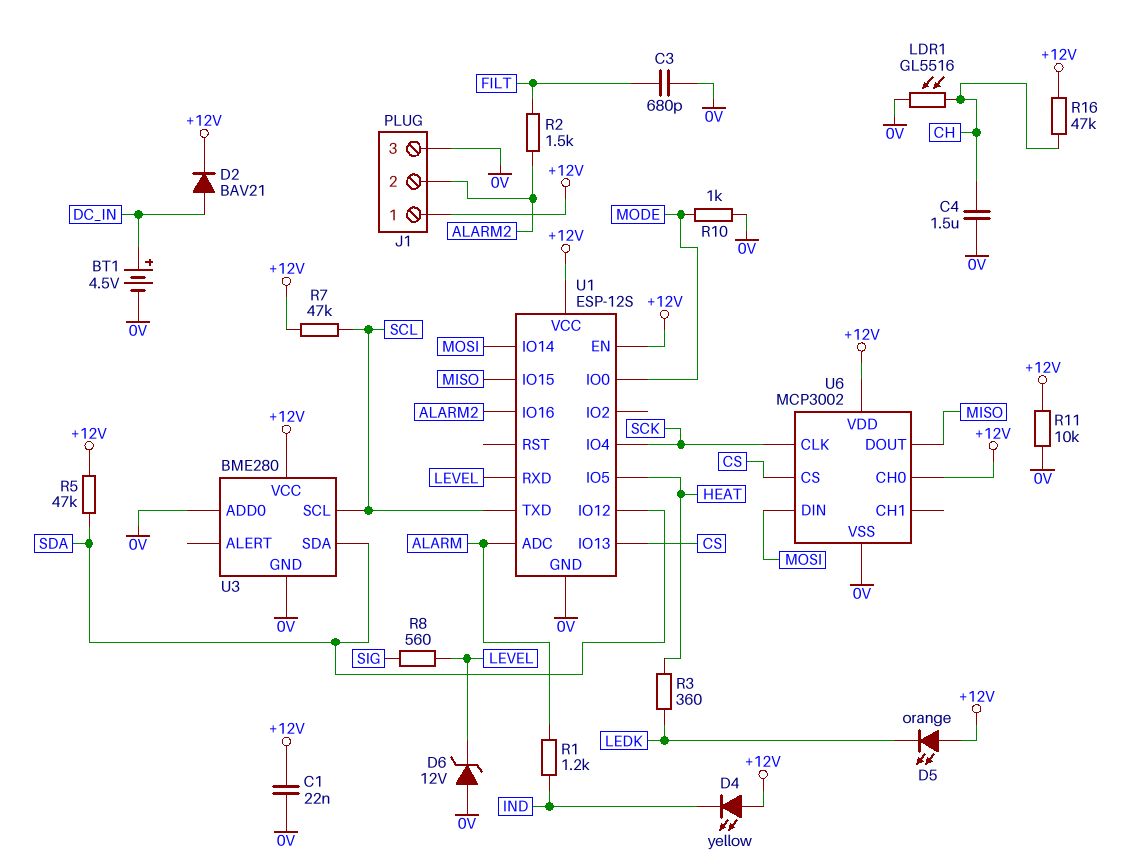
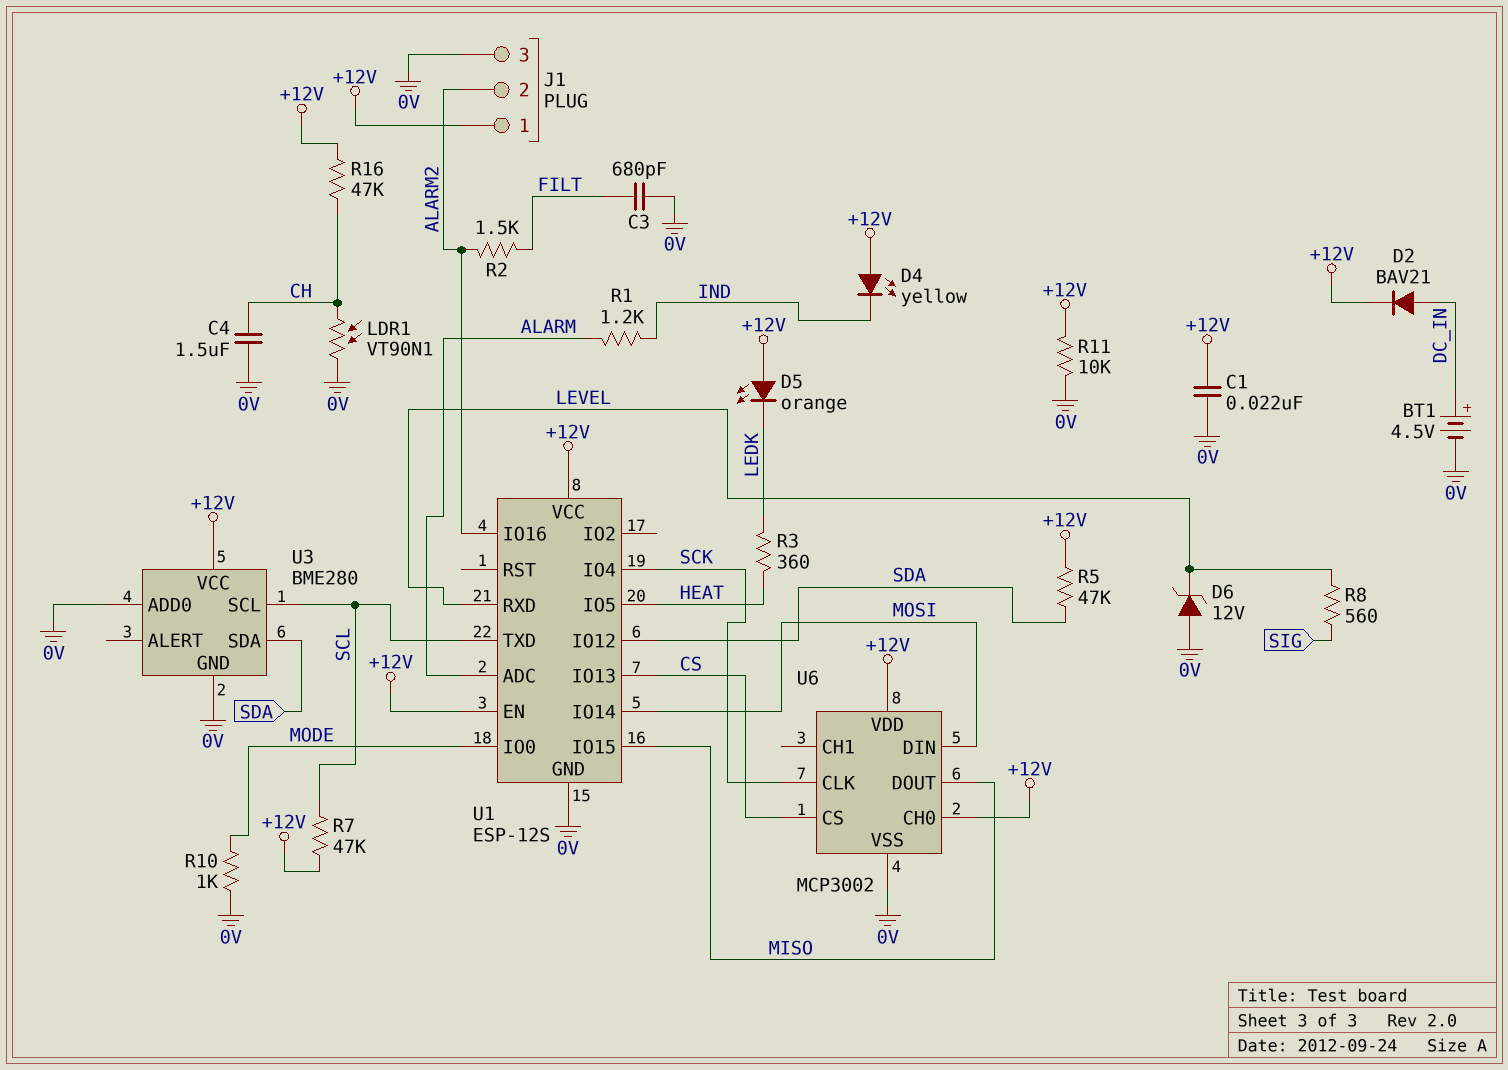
LDR1: GL5516 (0V, CH) -> VT90N1 (0V, CH)

